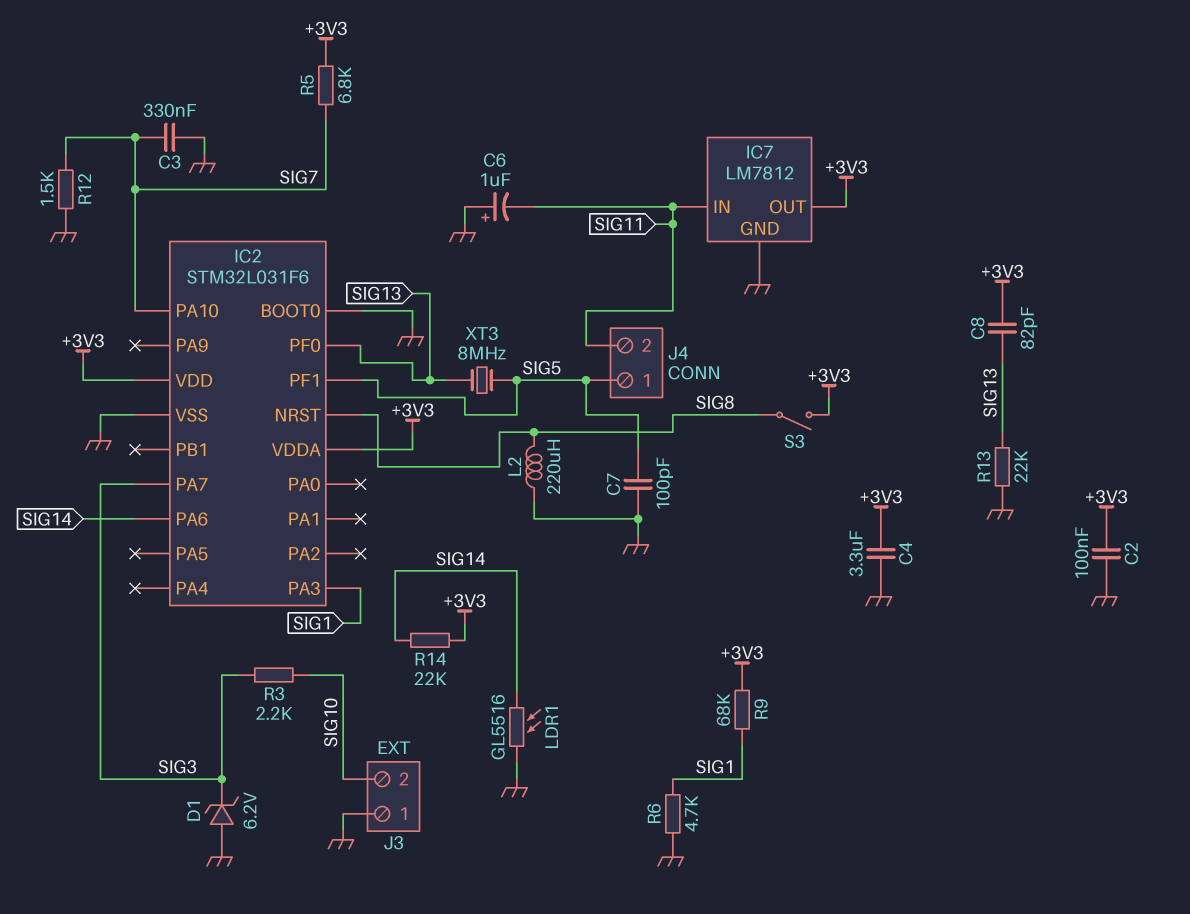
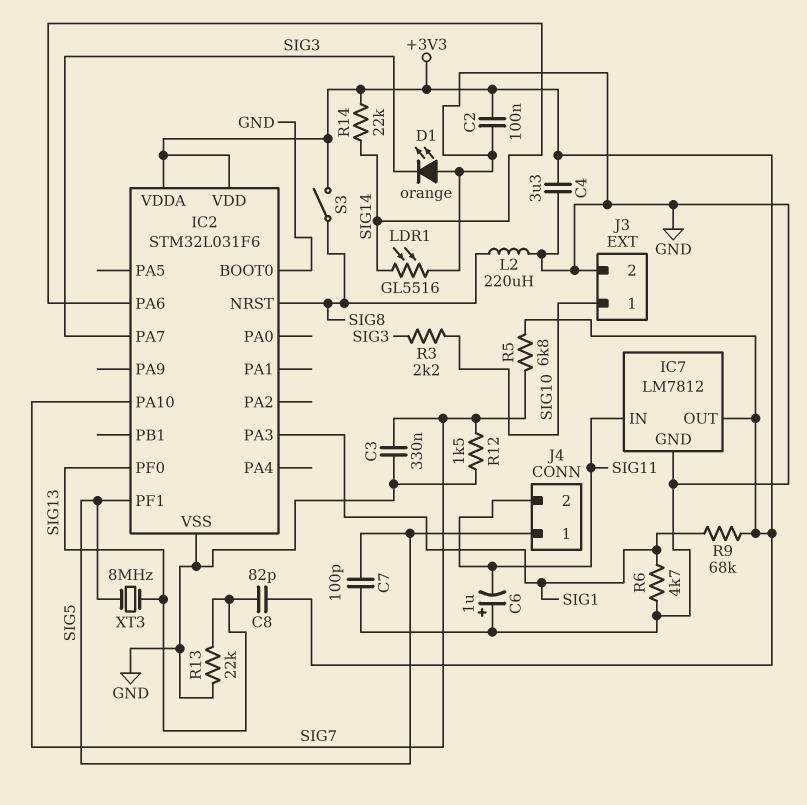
D1: zener 6.2V (A GND, K SIG3) -> LED orange (A GND, K SIG3)
J3 pin 1: GND -> SIG10
J3 pin 2: SIG10 -> GND

